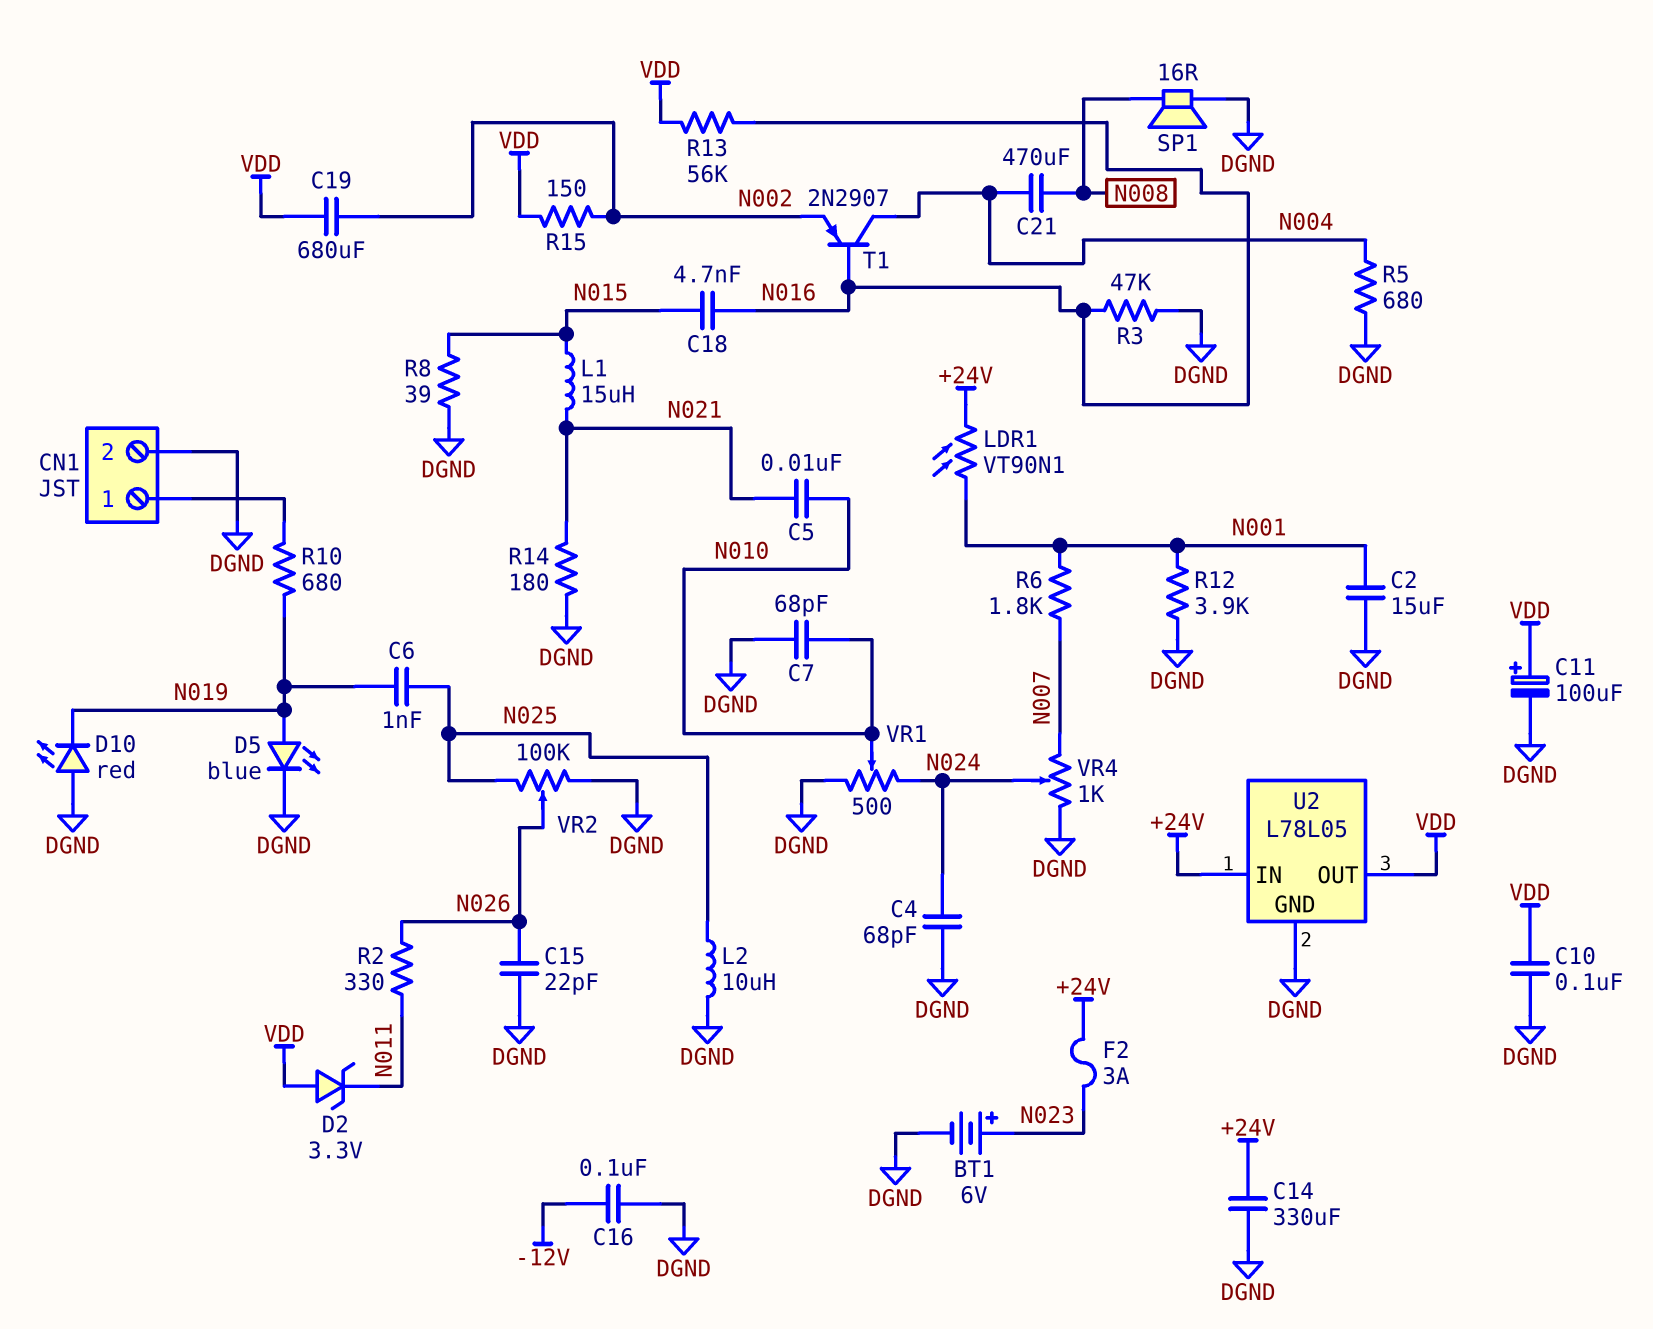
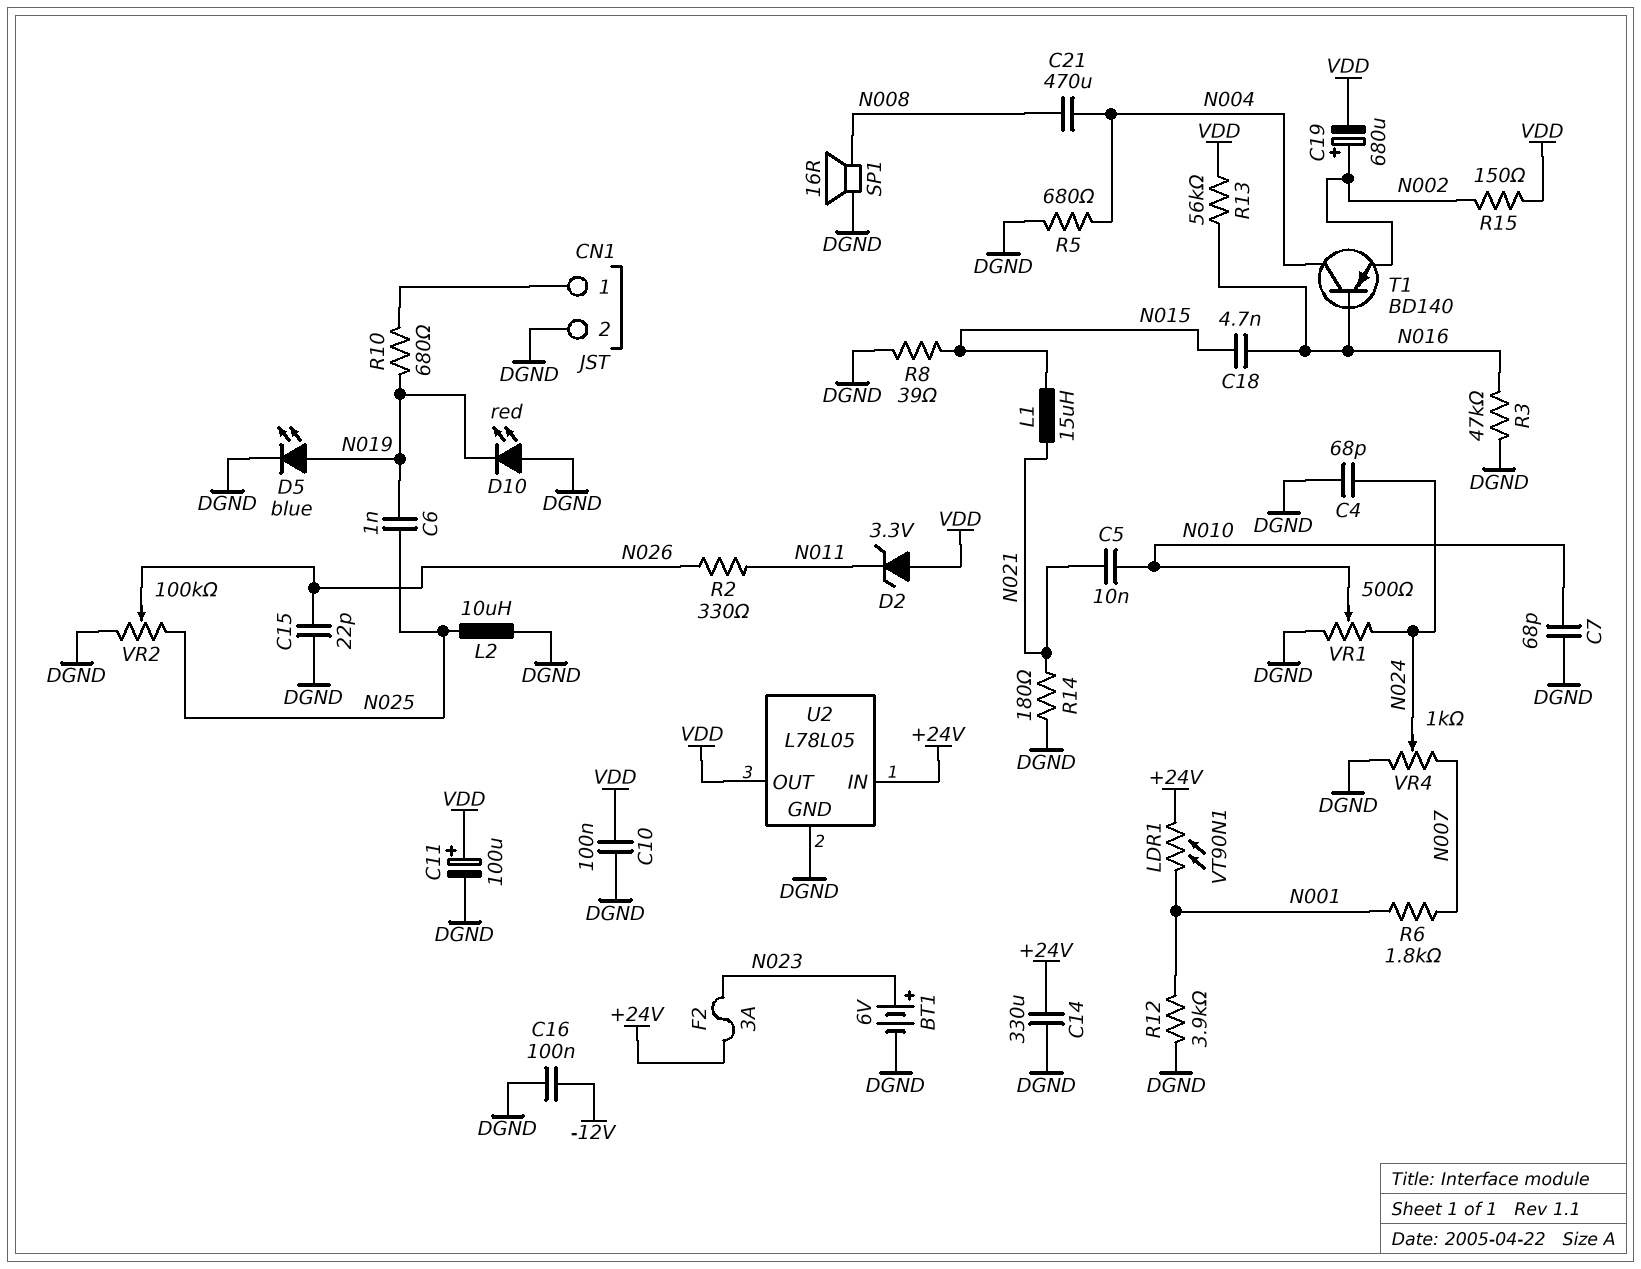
C2: 15uF (DGND, N001) -> none
C19: 680uF (N002, VDD) -> 680uF (plus N002, minus VDD)
T1: PNP 2N2907 (B N016, C N004, E N002) -> PNP BD140 (B N016, C N004, E N002)

